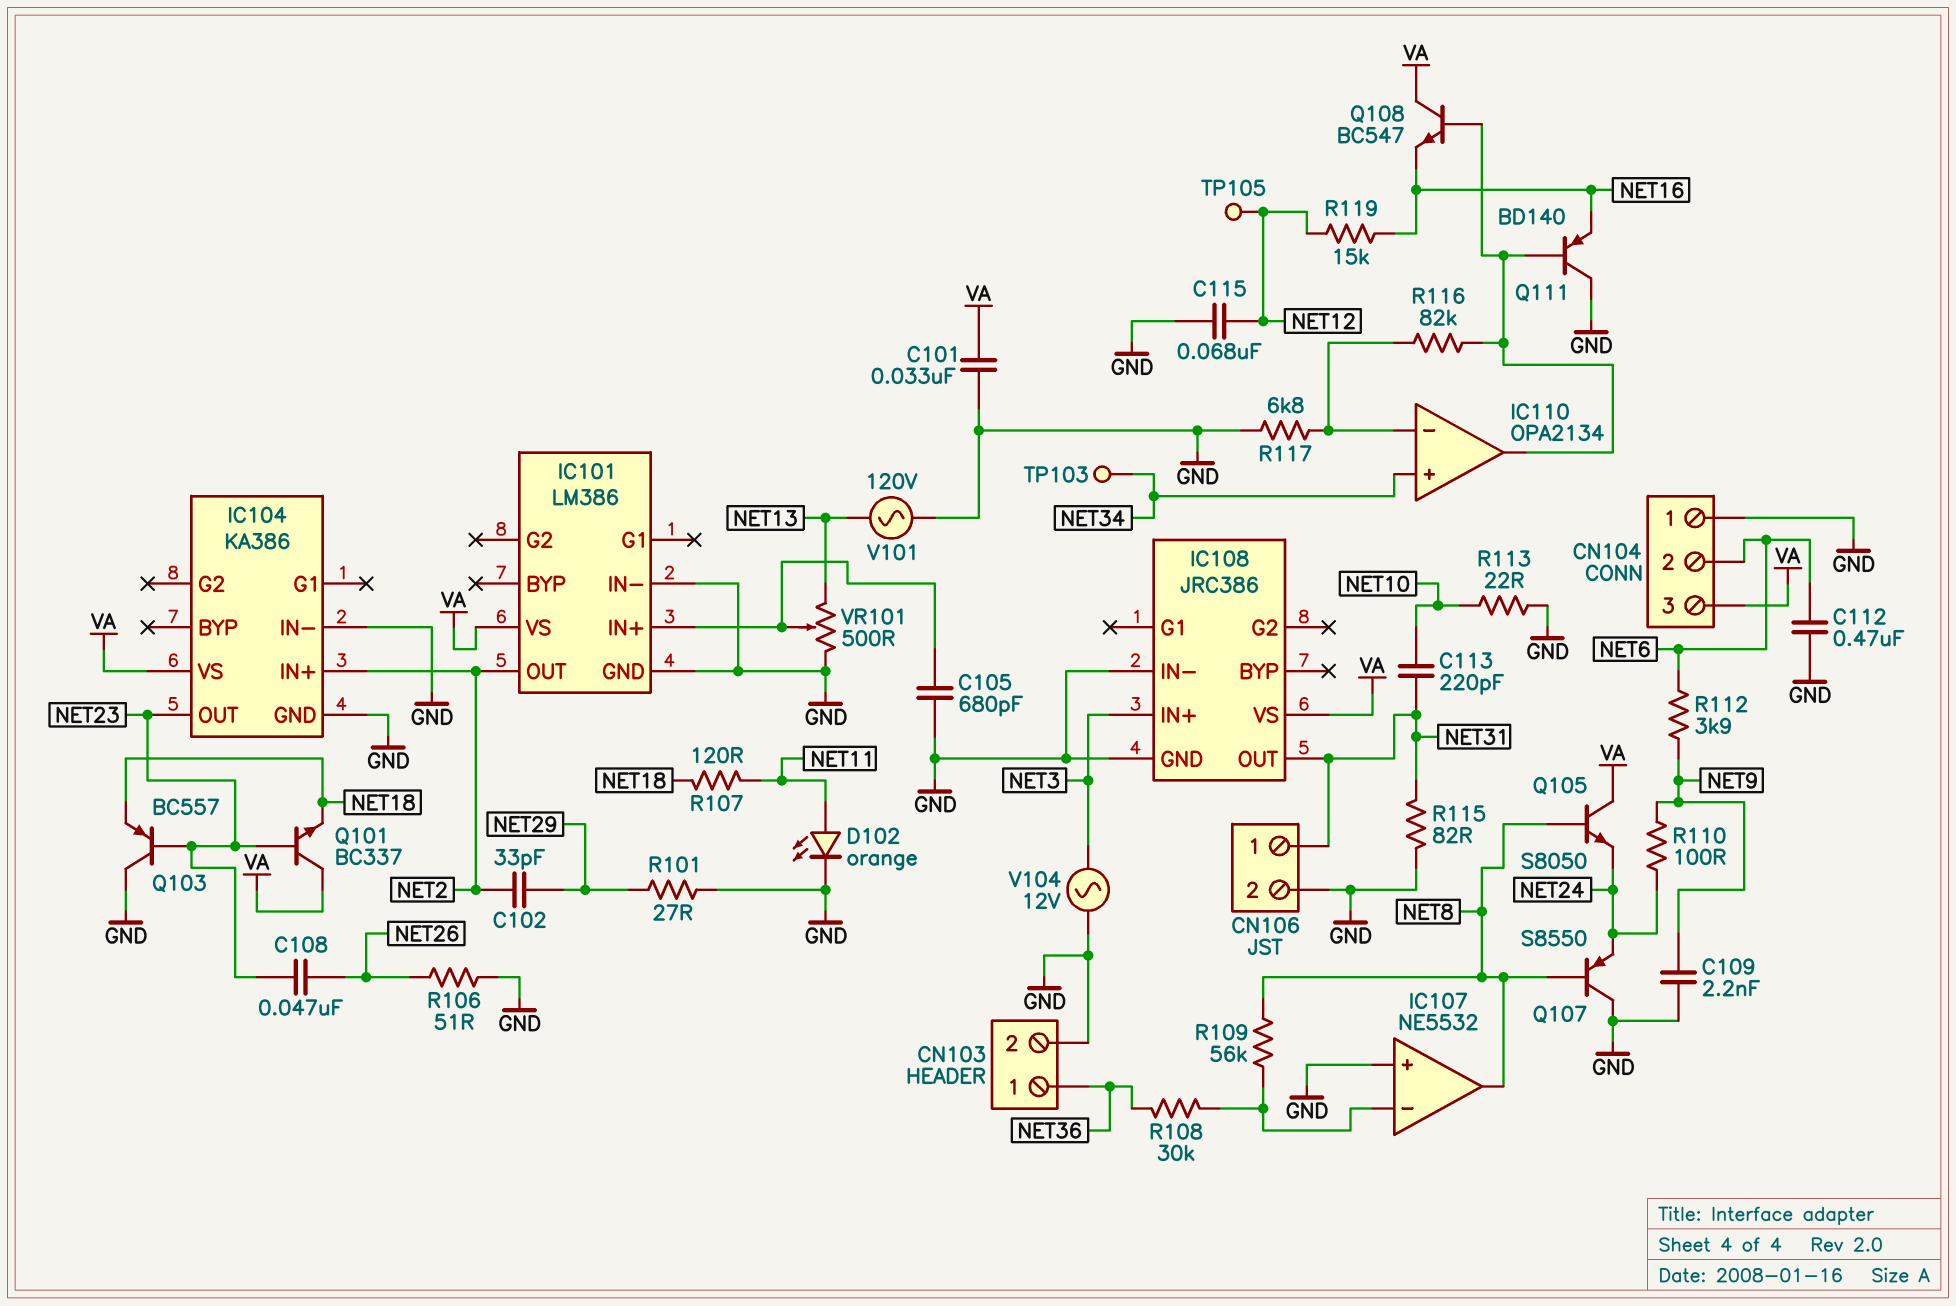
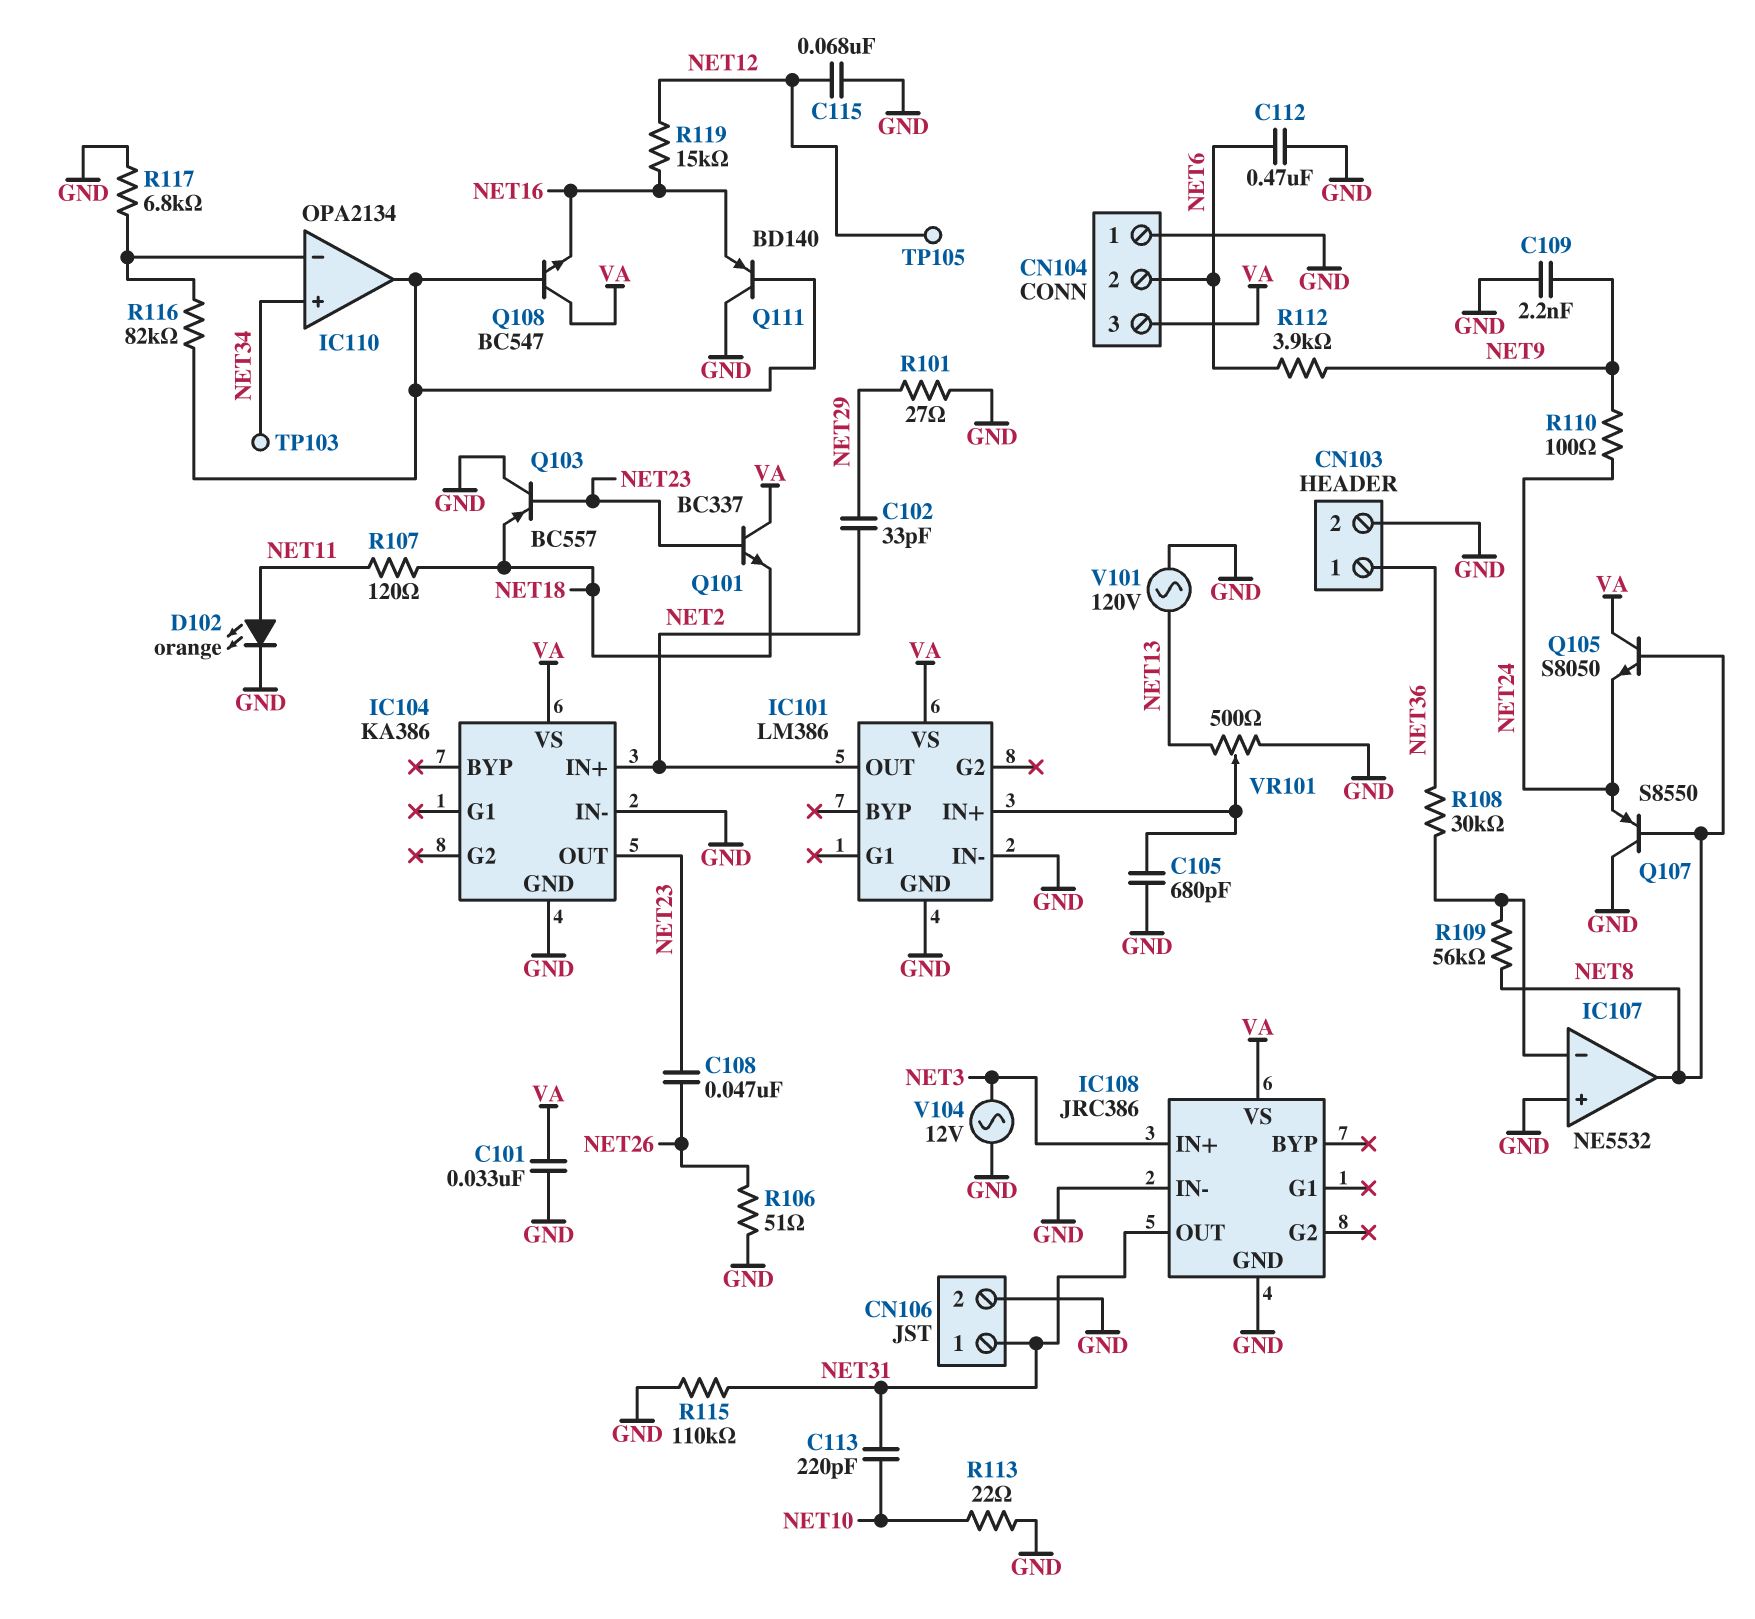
R115: 82 (GND, NET31) -> 110k (GND, NET31)

